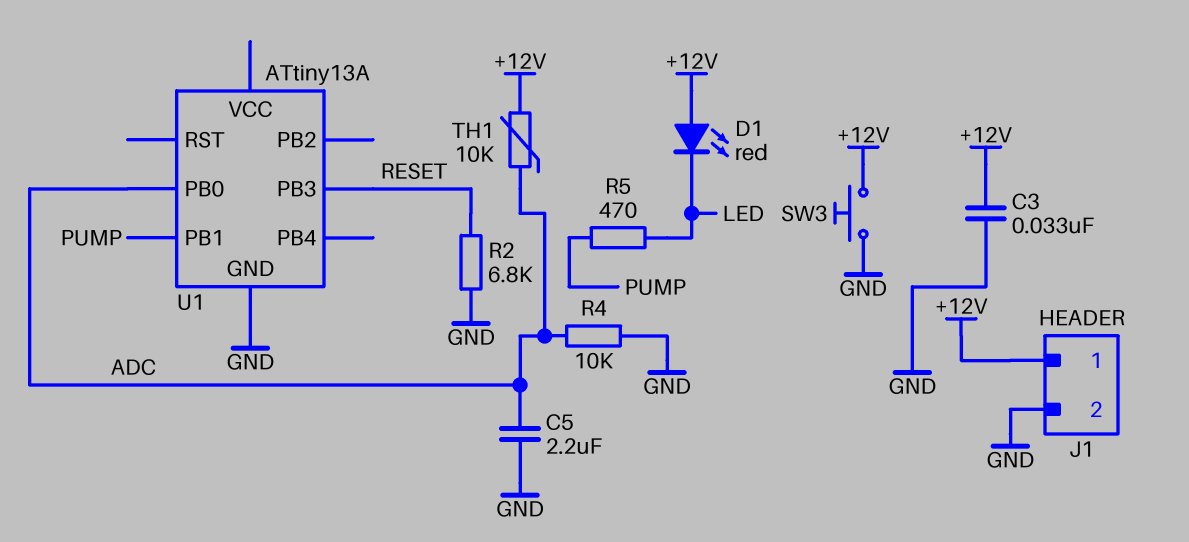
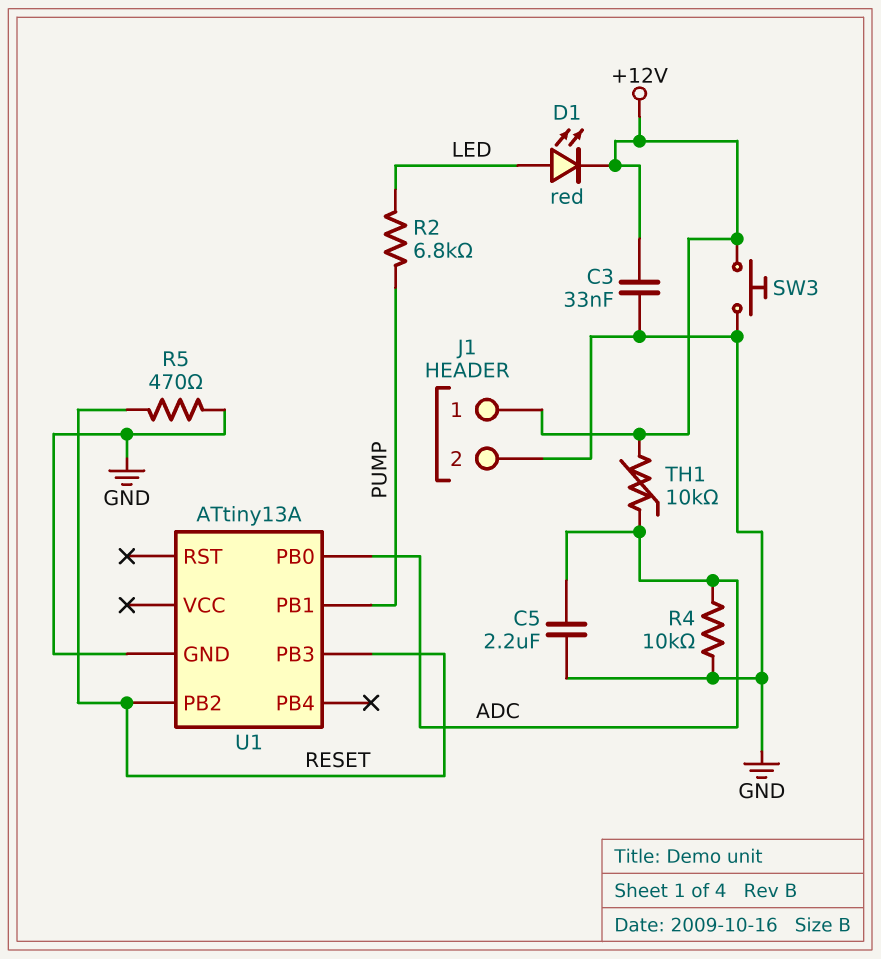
D1: LED red (A +12V, K LED) -> LED red (A LED, K +12V)
R2: 6.8k (GND, RESET) -> 6.8k (LED, PUMP)
R5: 470 (LED, PUMP) -> 470 (GND, RESET)
U1 pin PB2: none -> RESET

